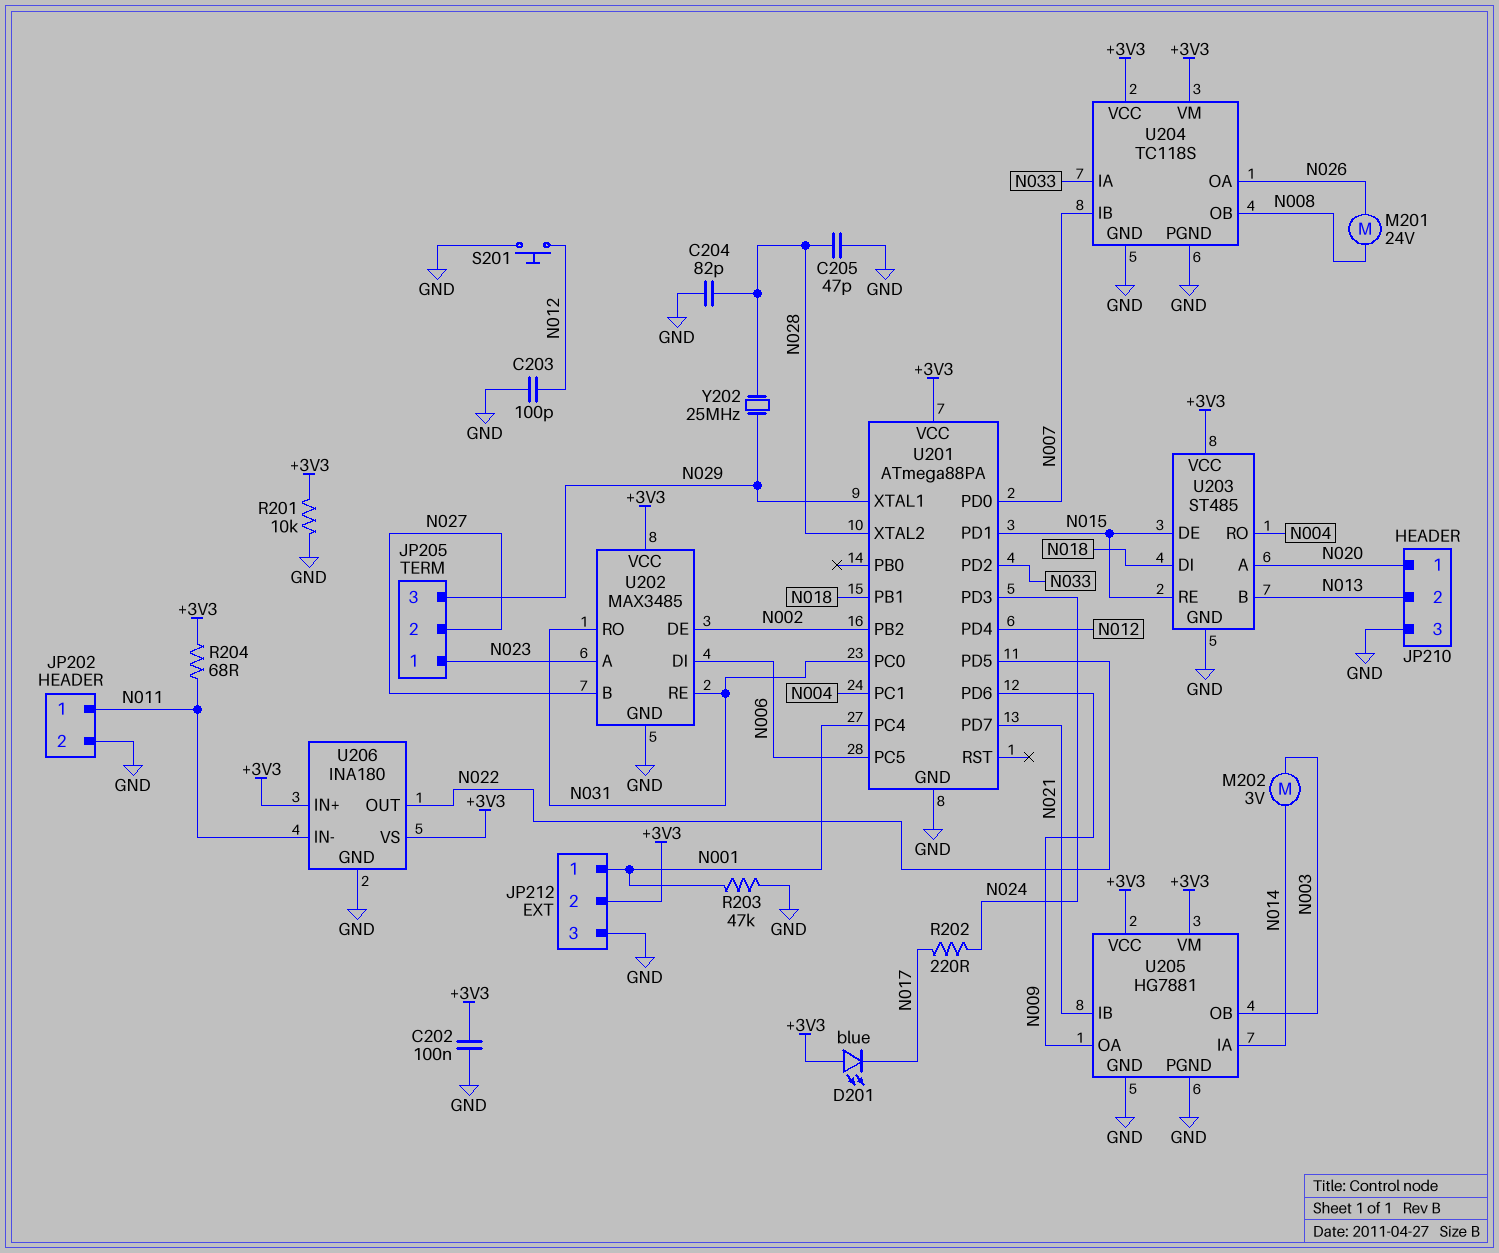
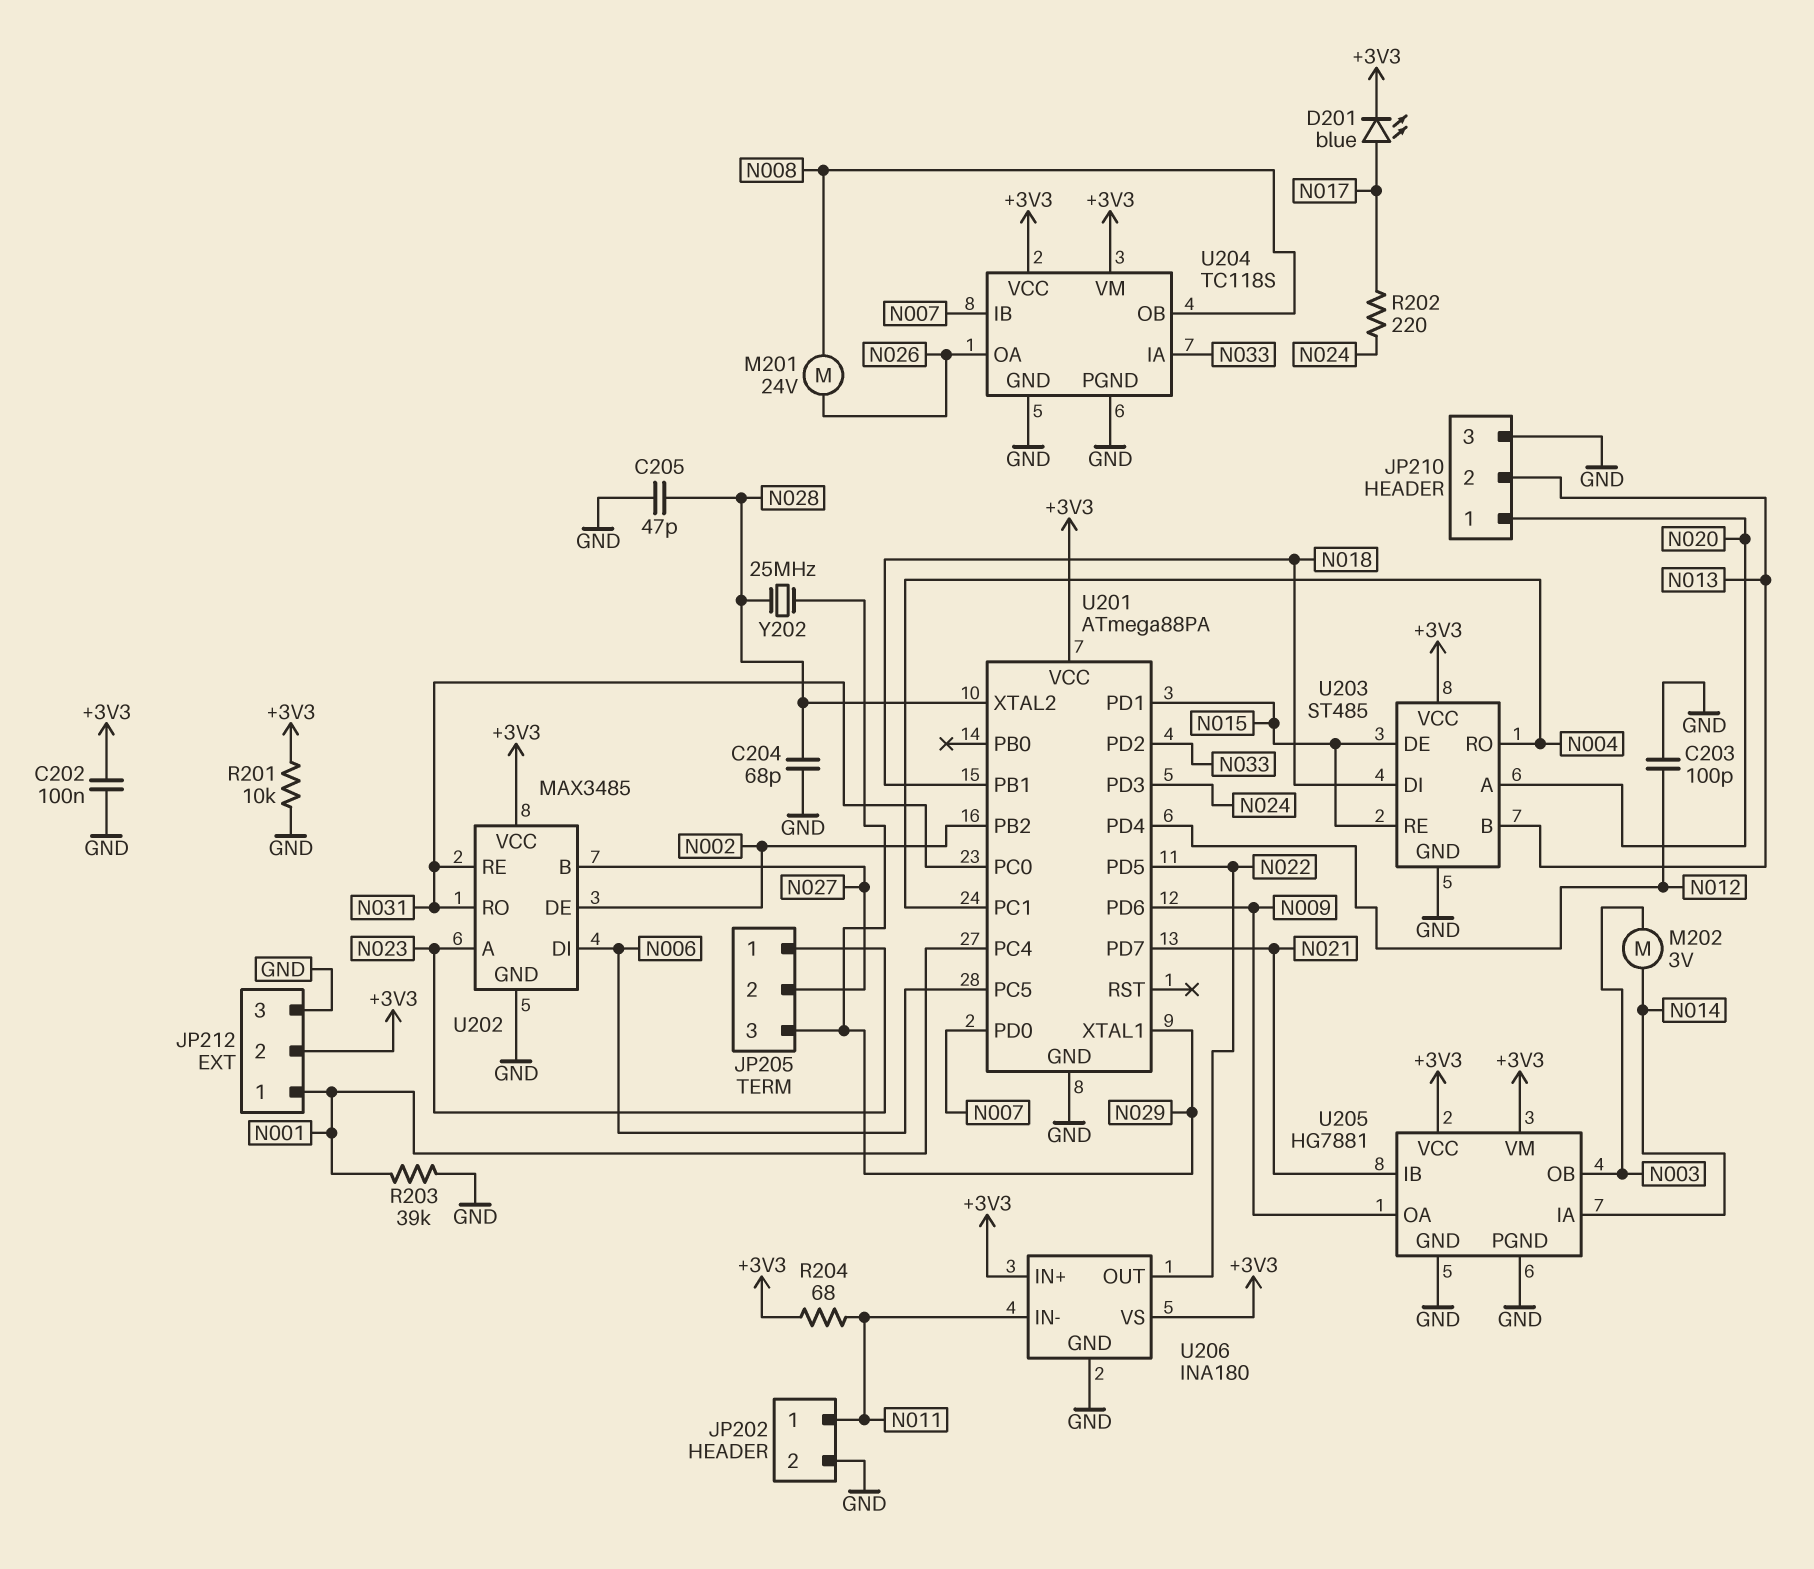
C204: 82pF (GND, N028) -> 68pF (GND, N028)
D201: LED blue (A +3V3, K N017) -> LED blue (A N017, K +3V3)
R203: 47k (GND, N001) -> 39k (GND, N001)
S201: button (GND, N012) -> none

